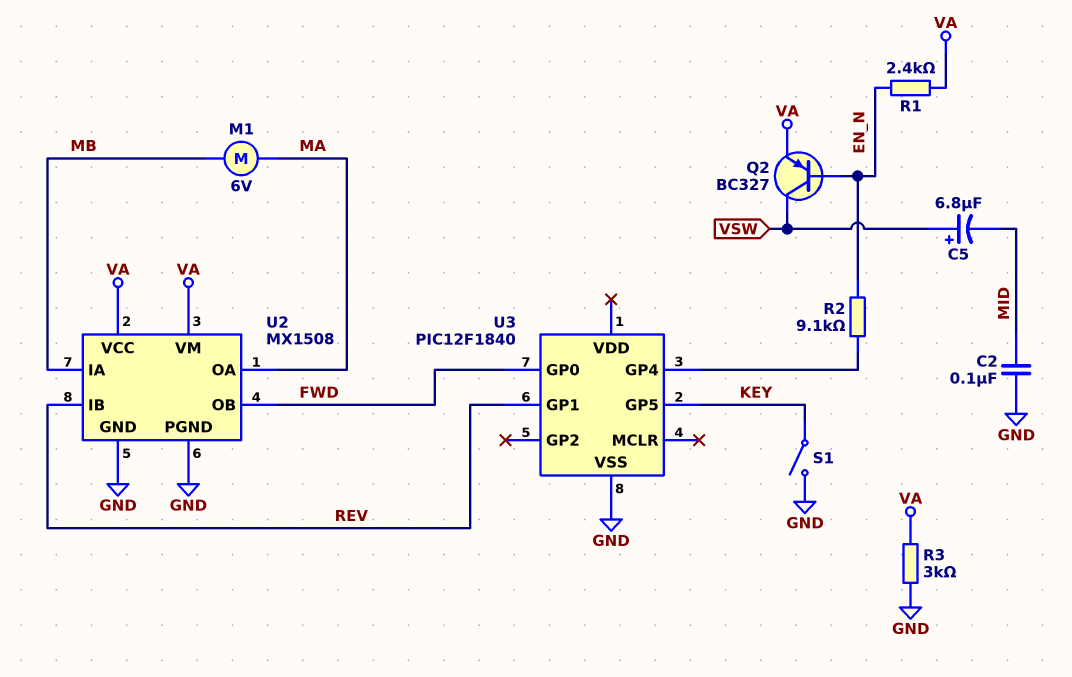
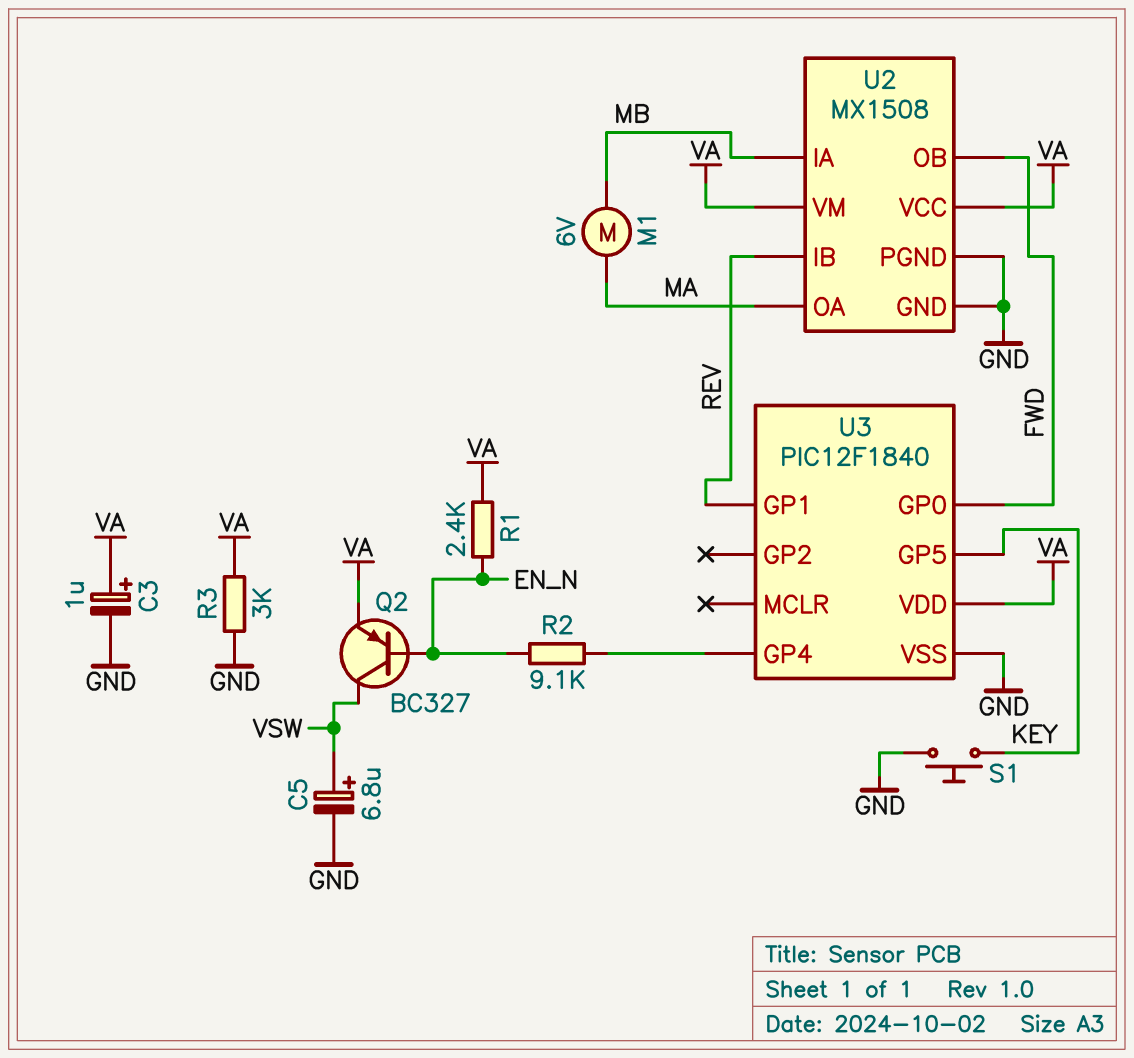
C2: 100nF (GND, MID) -> none
C3: none -> 1uF (plus VA, minus GND)
C5: 6.8uF (plus VSW, minus MID) -> 6.8uF (plus VSW, minus GND)
S1: switch (GND, KEY) -> button (GND, KEY)
U3 pin VDD: none -> VA

